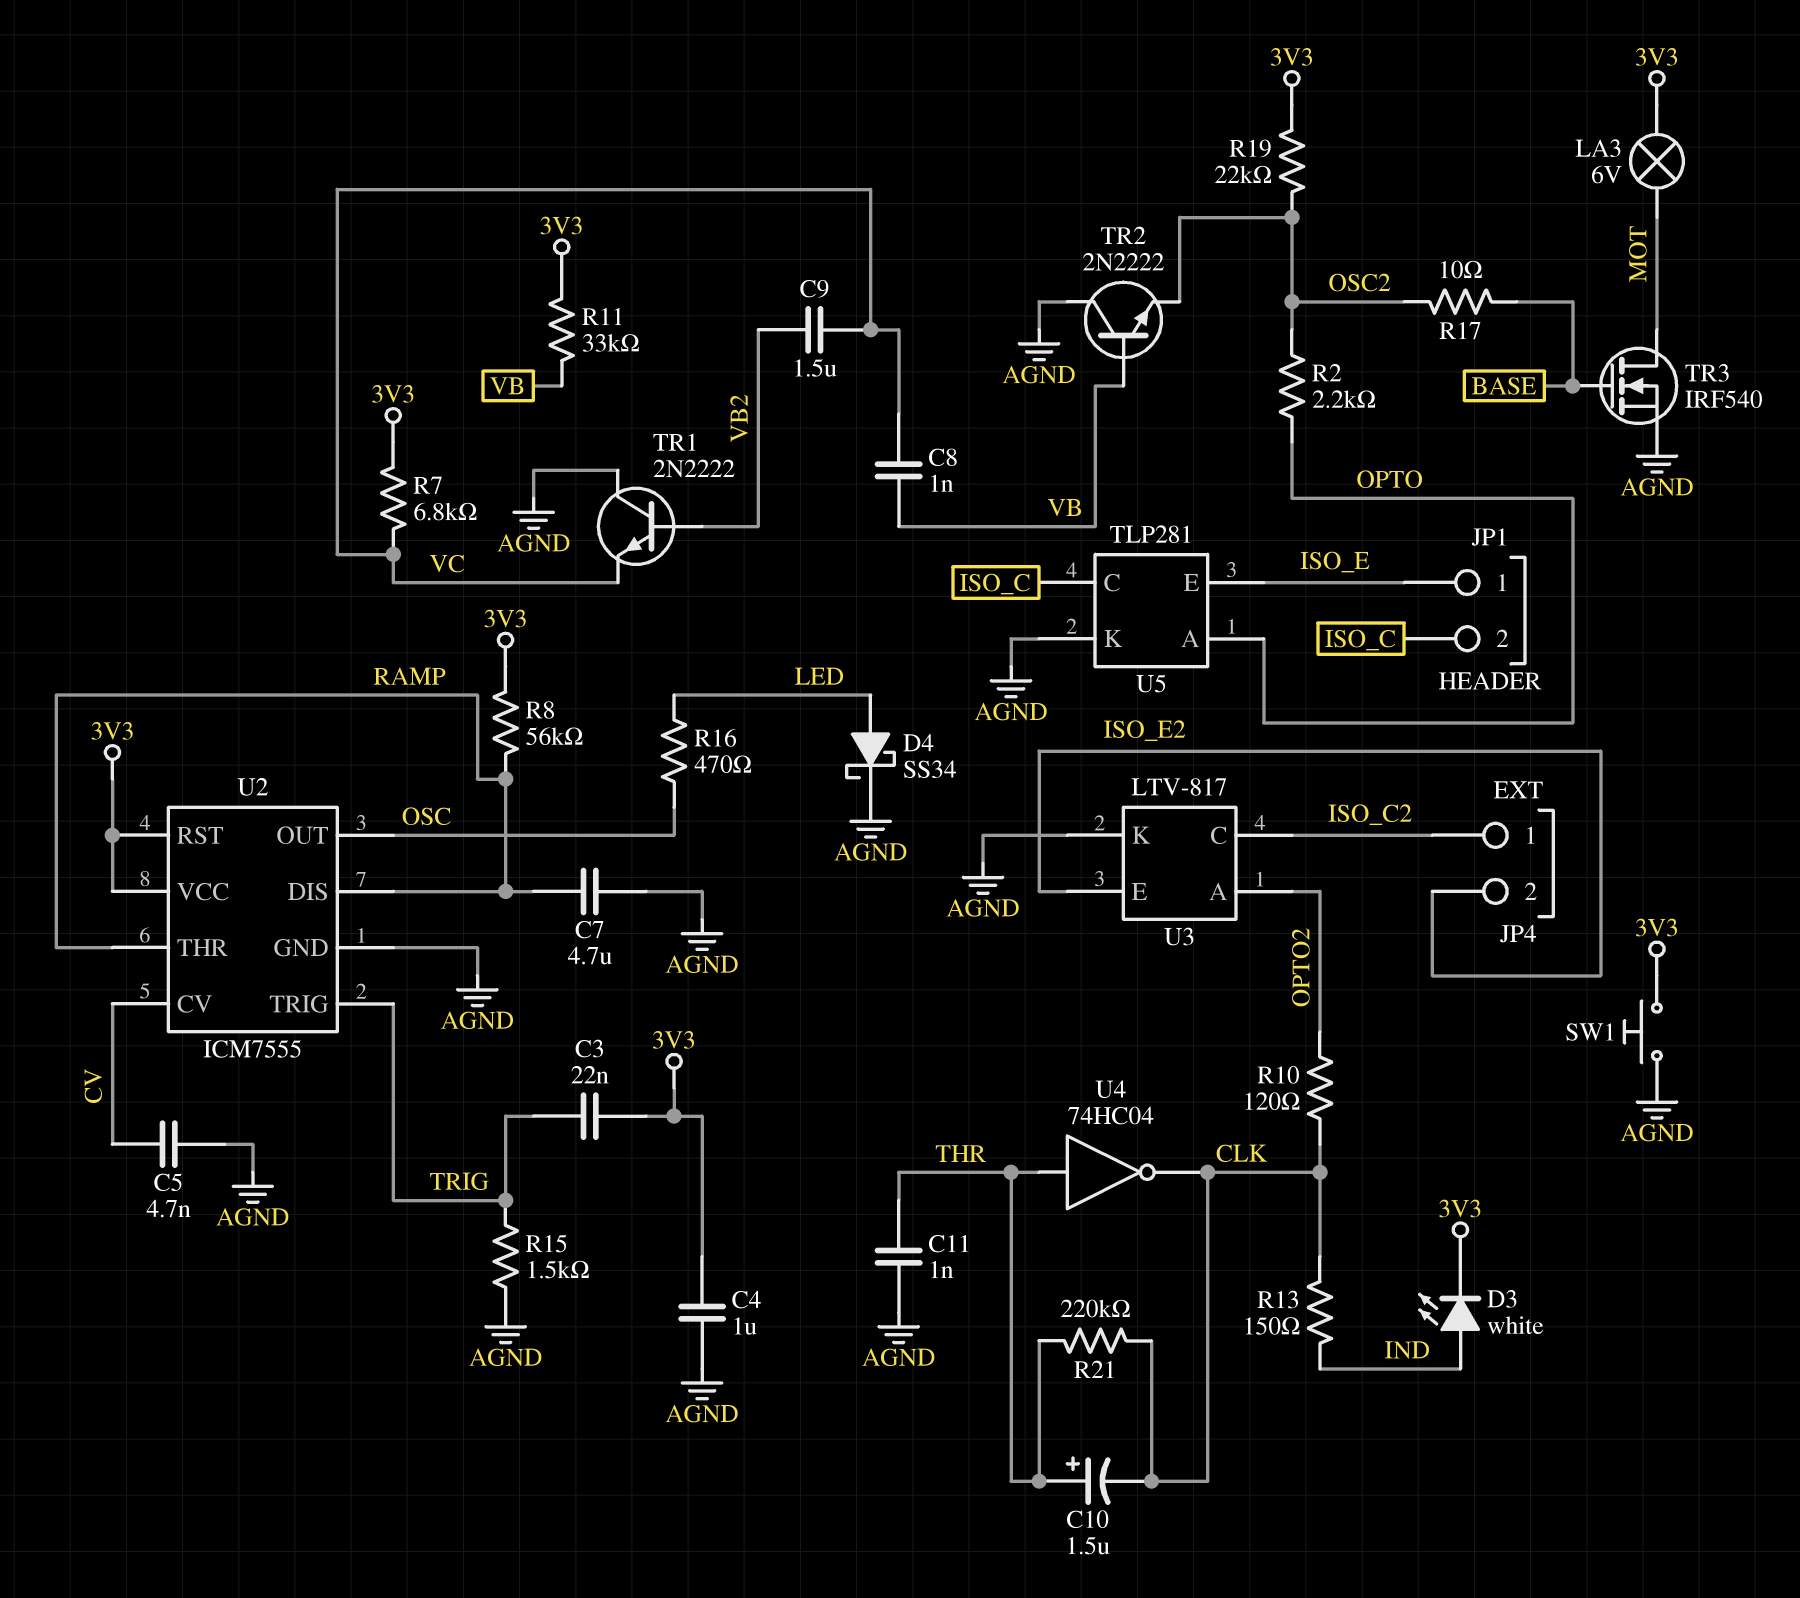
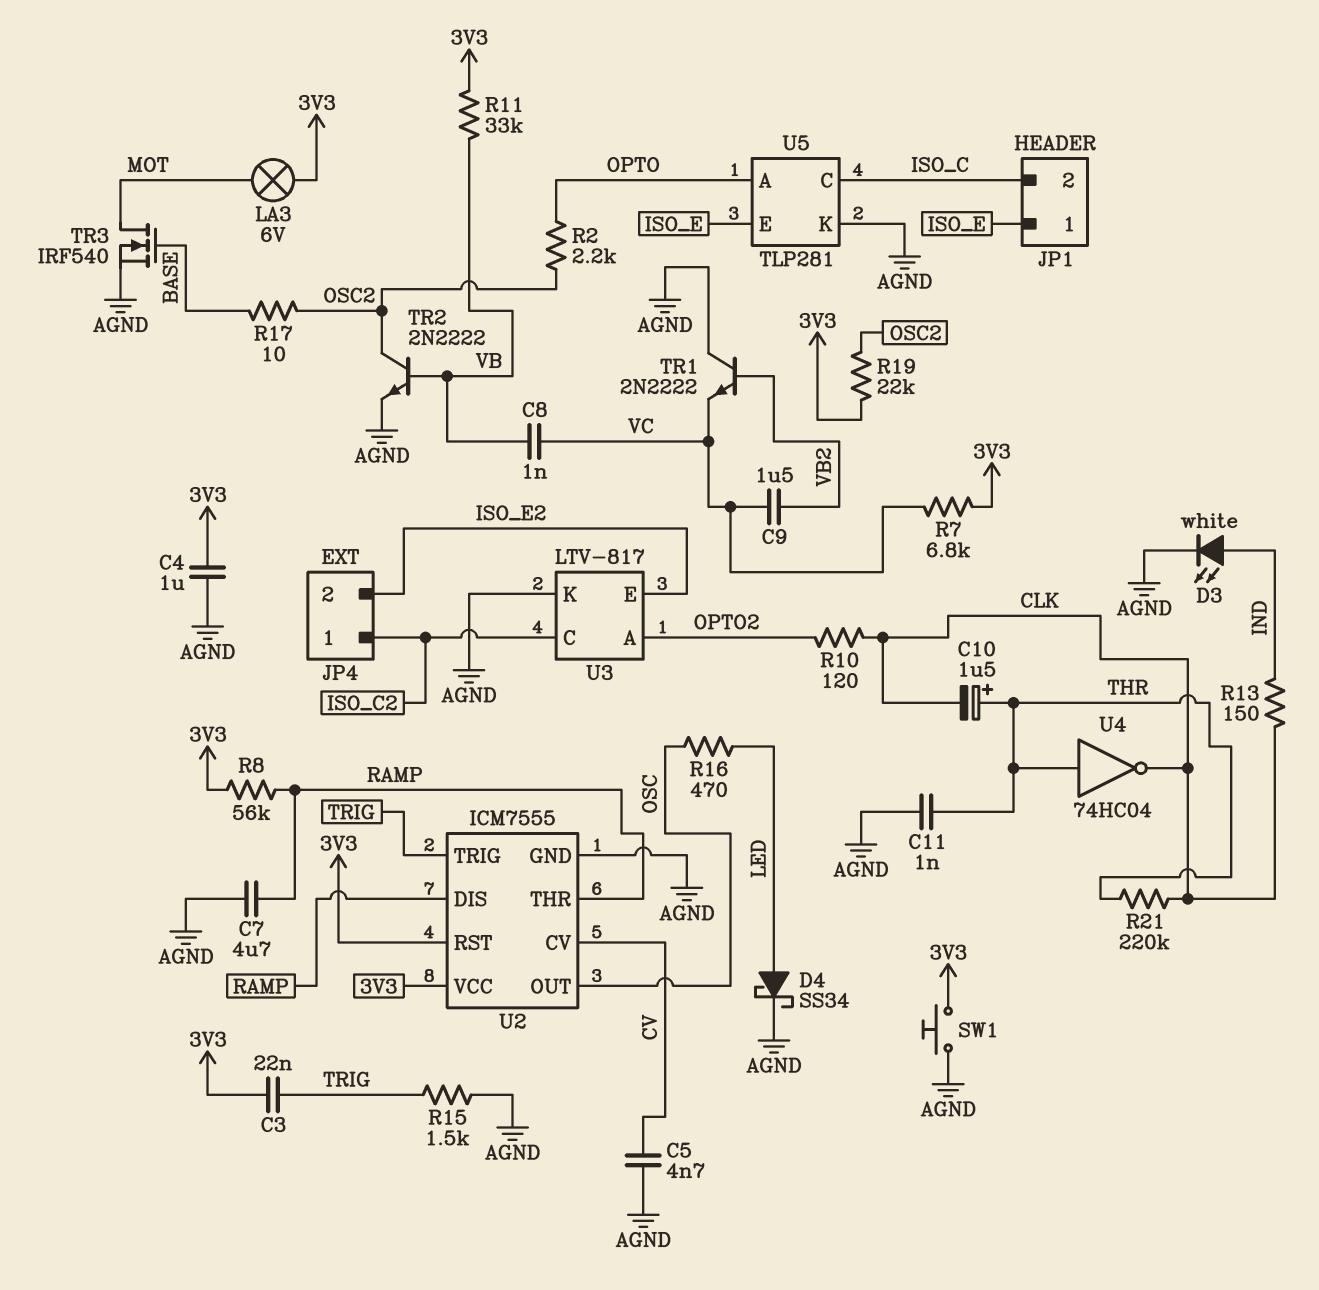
D3: LED white (A IND, K 3V3) -> LED white (A IND, K AGND)
TR2: NPN 2N2222 (B VB, C AGND, E OSC2) -> NPN 2N2222 (B VB, C OSC2, E AGND)

